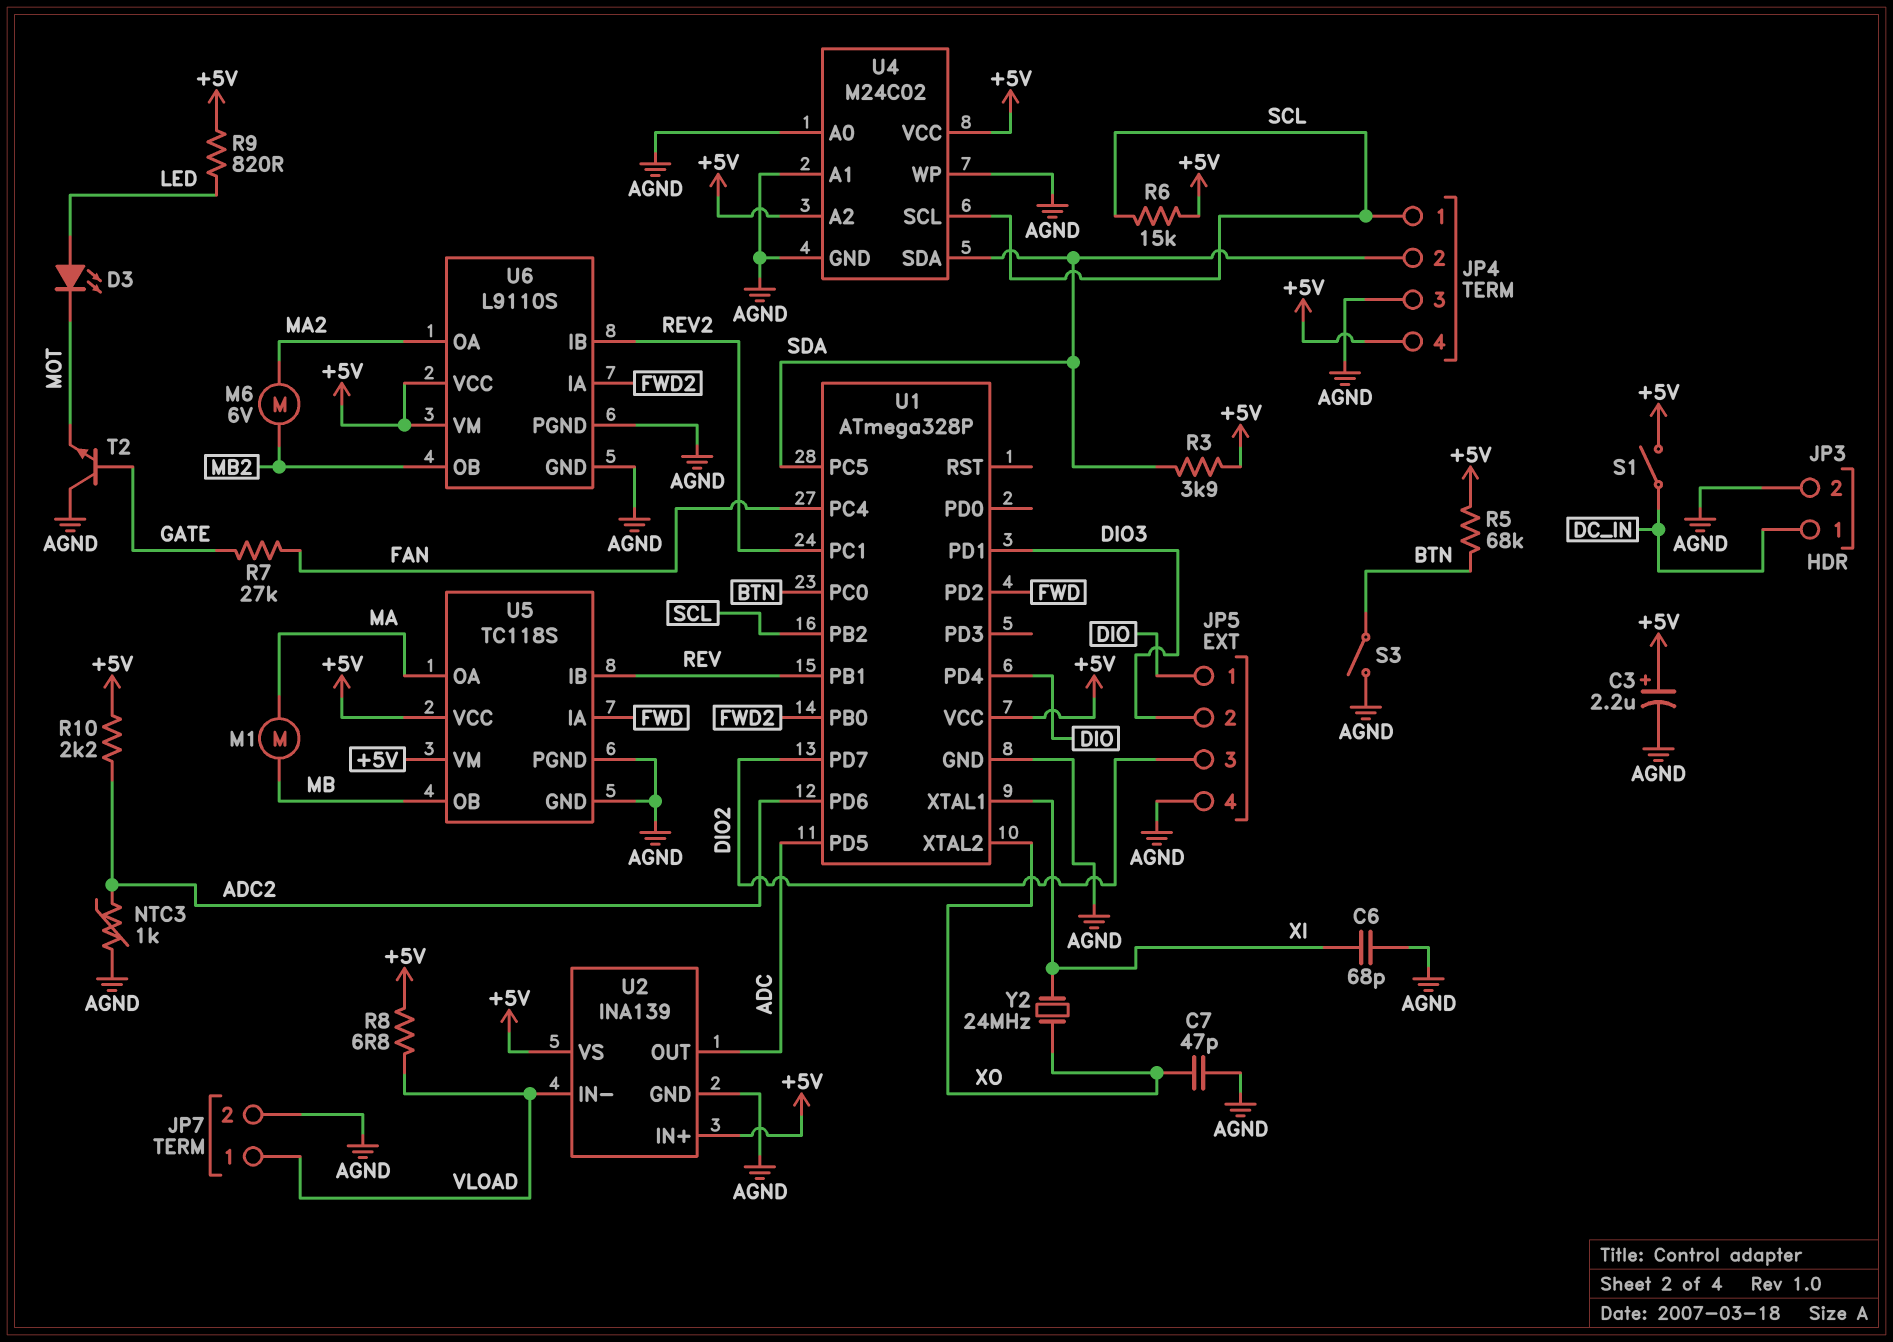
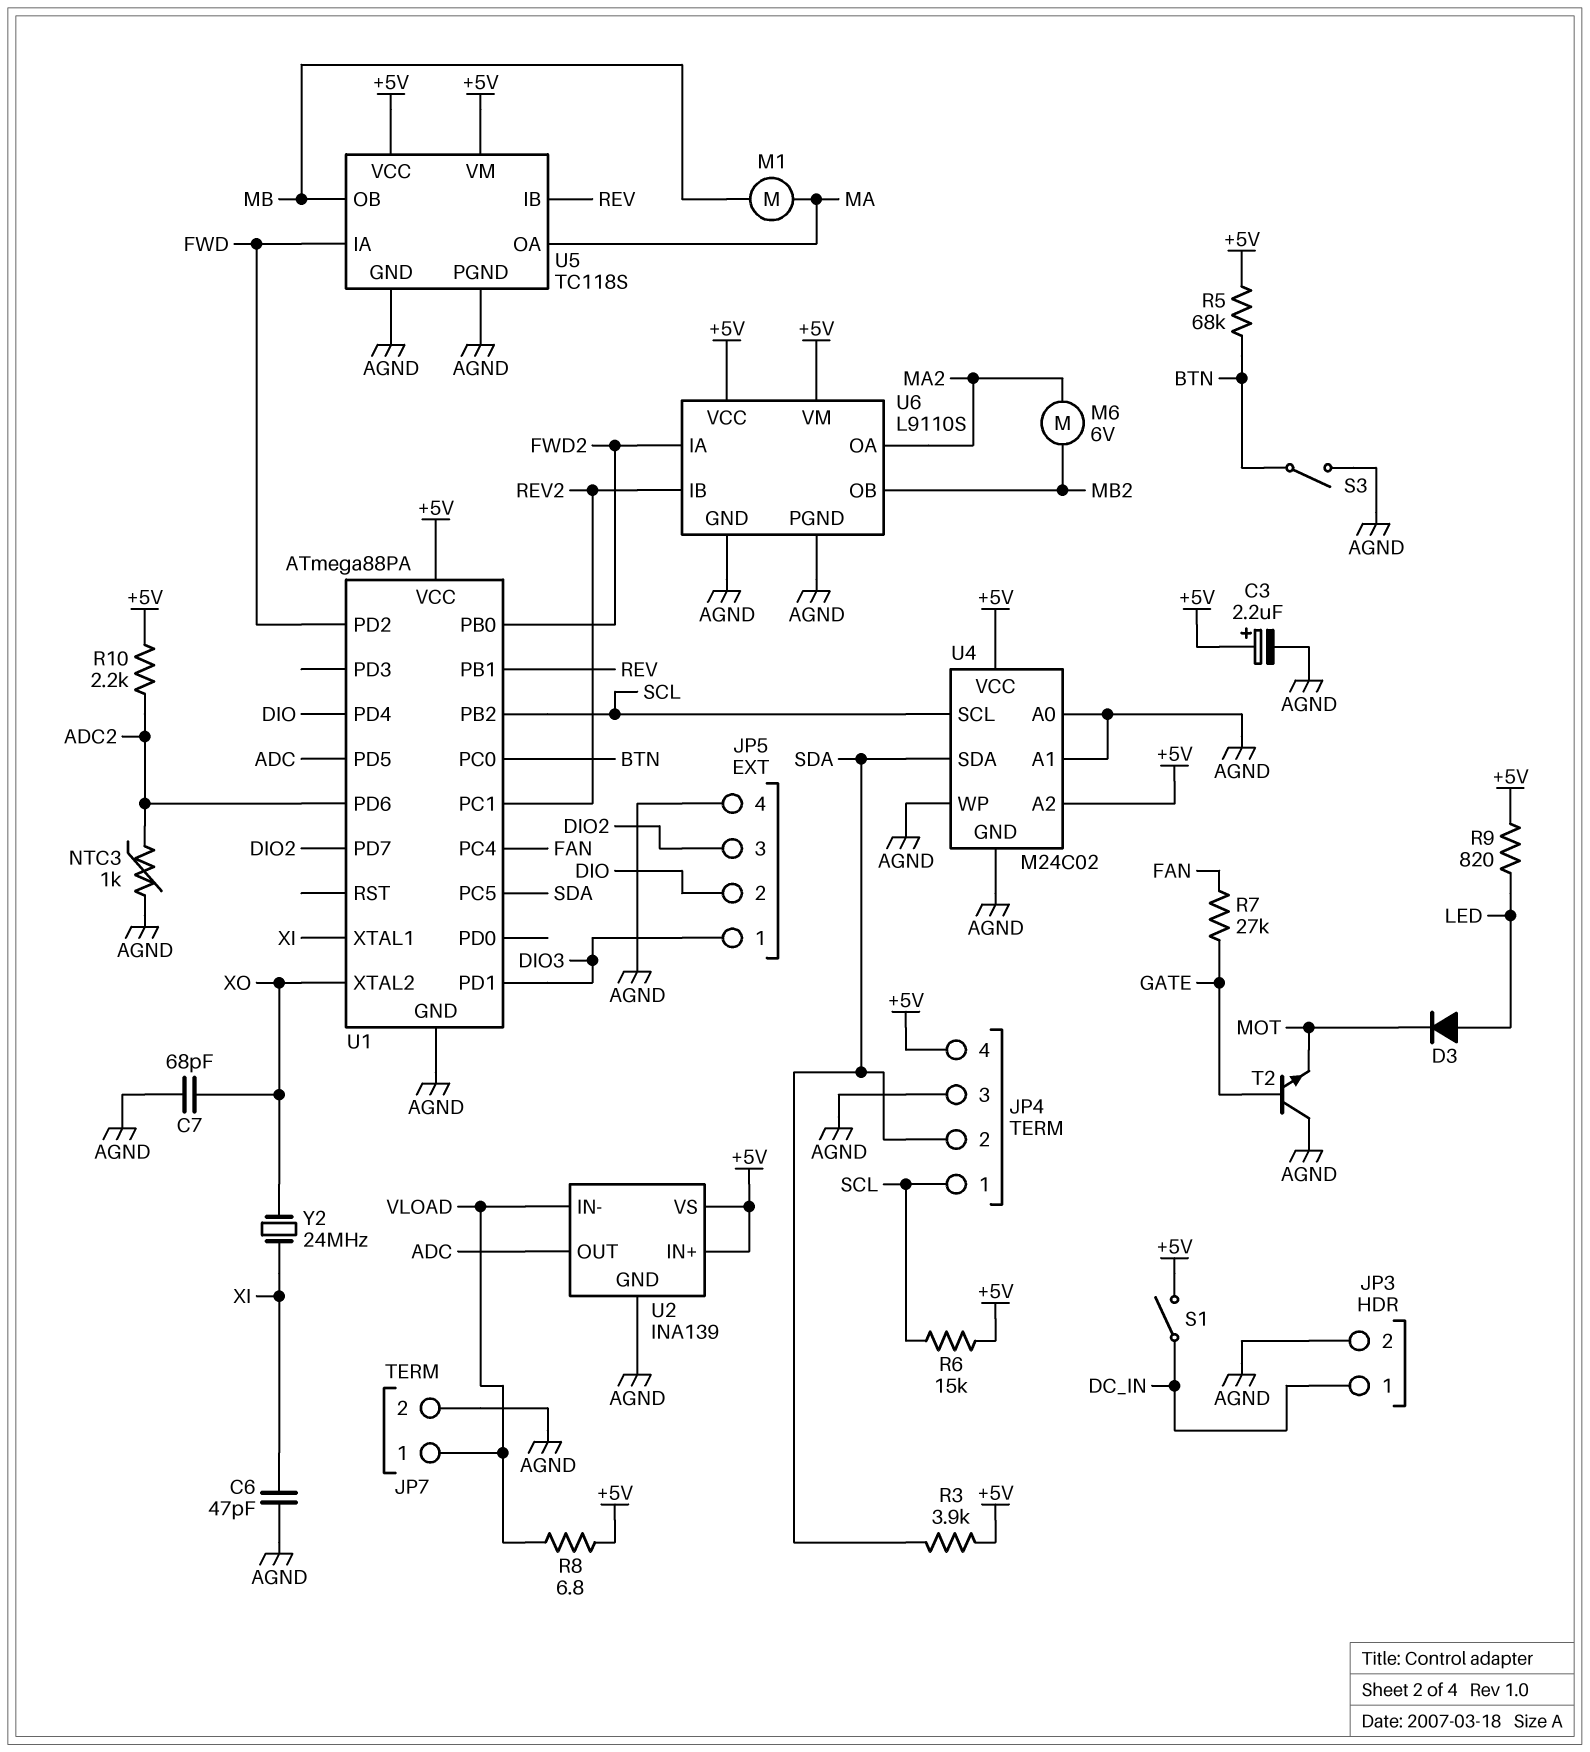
C6: 68pF (AGND, XI) -> 47pF (AGND, XI)
C7: 47pF (AGND, XO) -> 68pF (AGND, XO)
D3: LED (A LED, K MOT) -> diode (A LED, K MOT)
JP5 pin 1: DIO -> DIO3
JP5 pin 2: DIO3 -> DIO
U1: ATmega328P -> ATmega88PA

